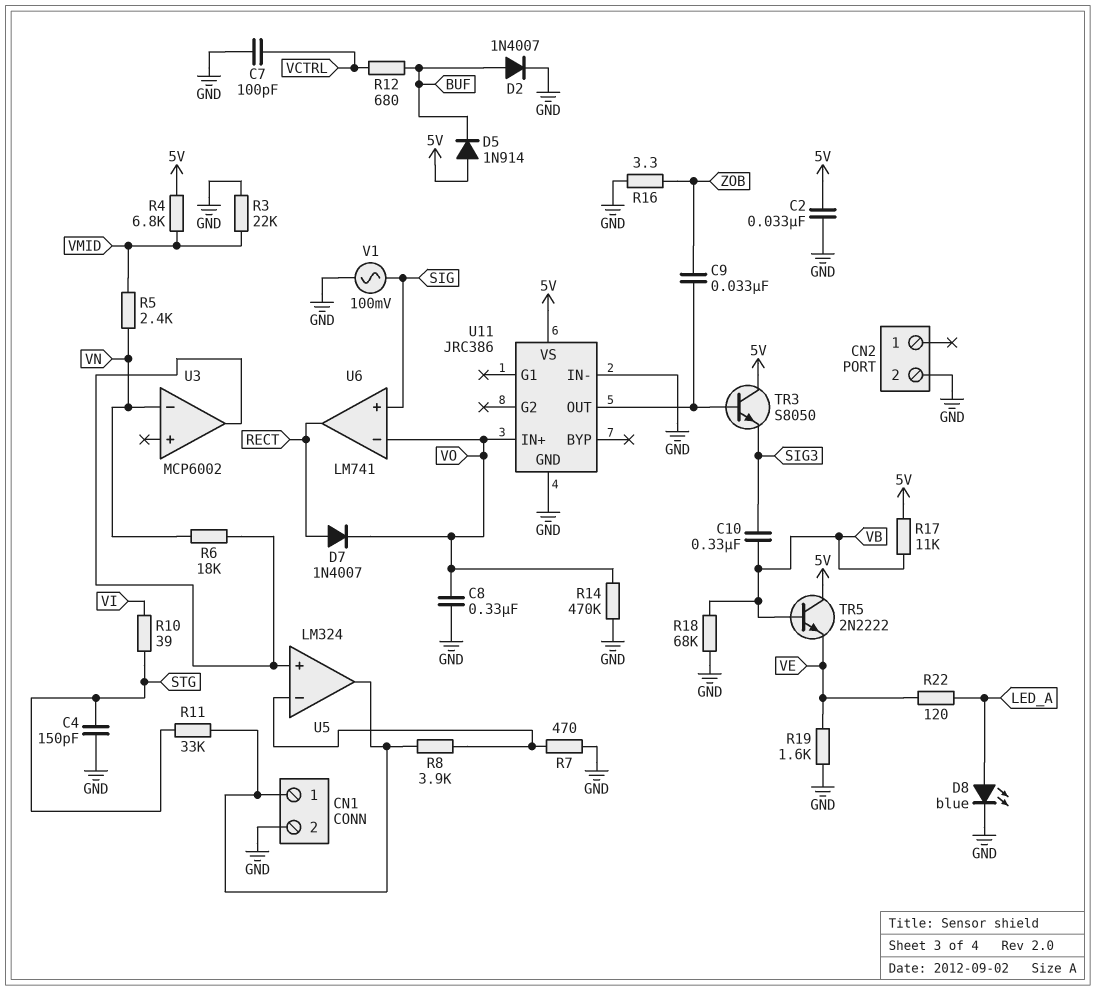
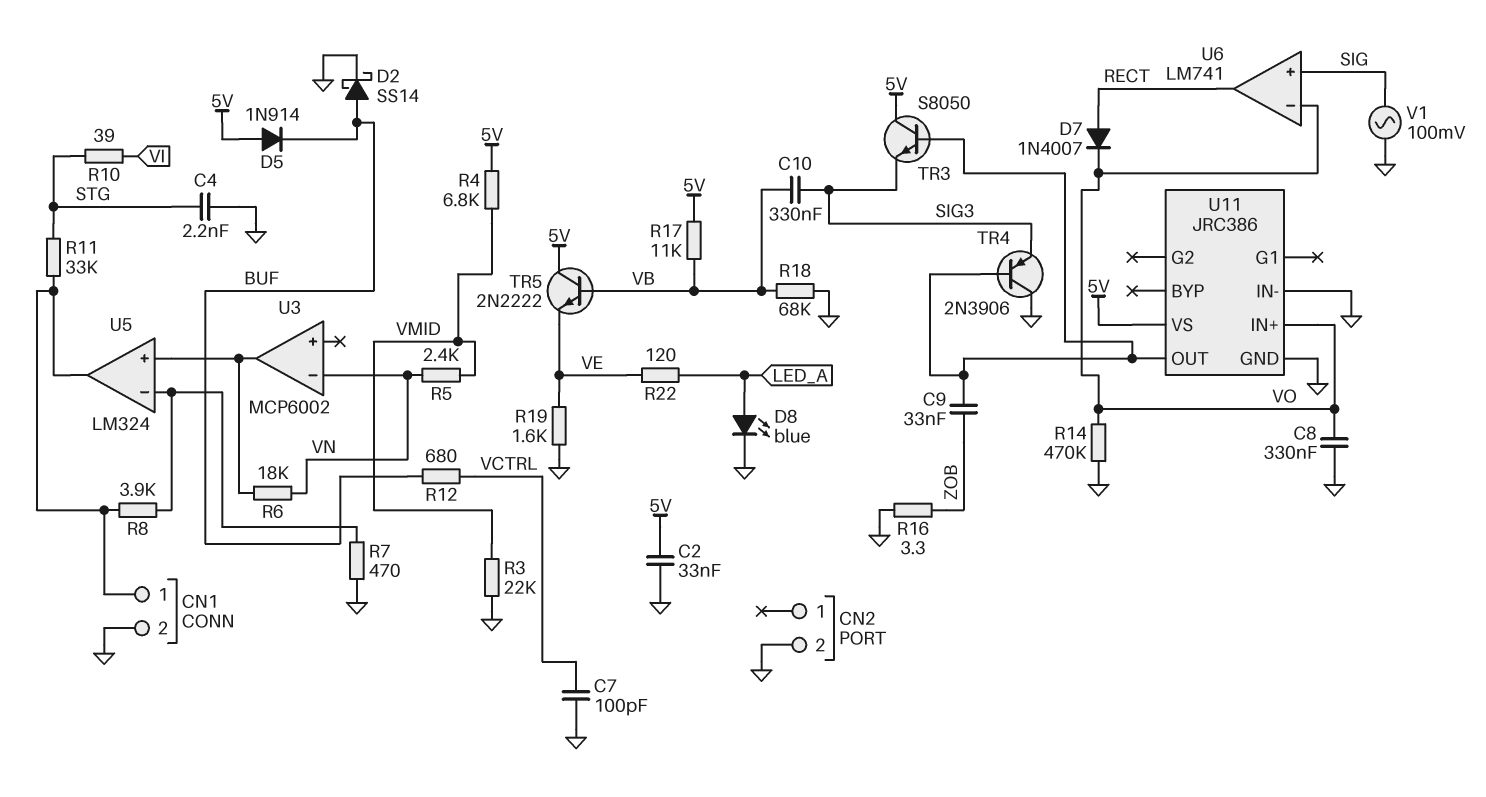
C4: 150pF (GND, STG) -> 2.2nF (GND, STG)
D2: diode 1N4007 (A BUF, K GND) -> schottky SS14 (A BUF, K GND)
TR4: none -> PNP 2N3906 (B U11/OUT, C GND, E SIG3)

